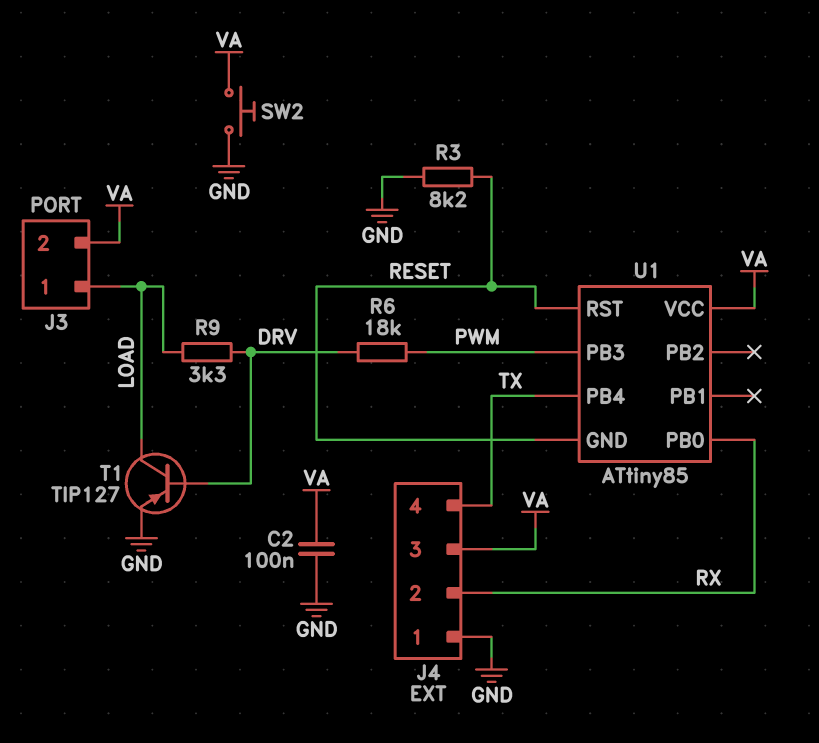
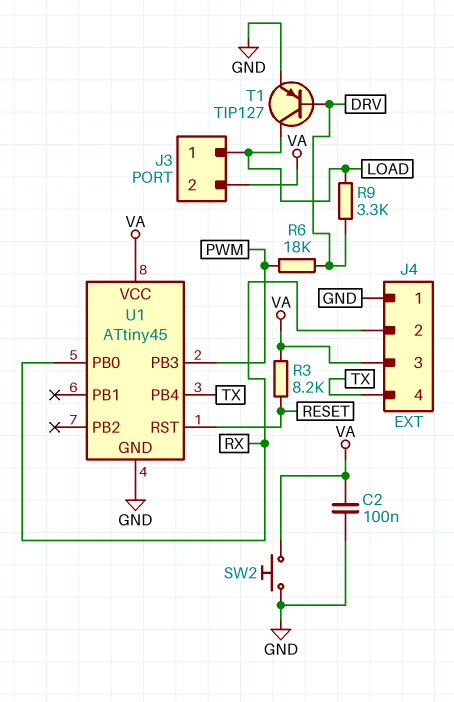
R3: 8.2k (GND, RESET) -> 8.2k (RESET, VA)
U1: ATtiny85 -> ATtiny45
U1 pin GND: RESET -> GND

